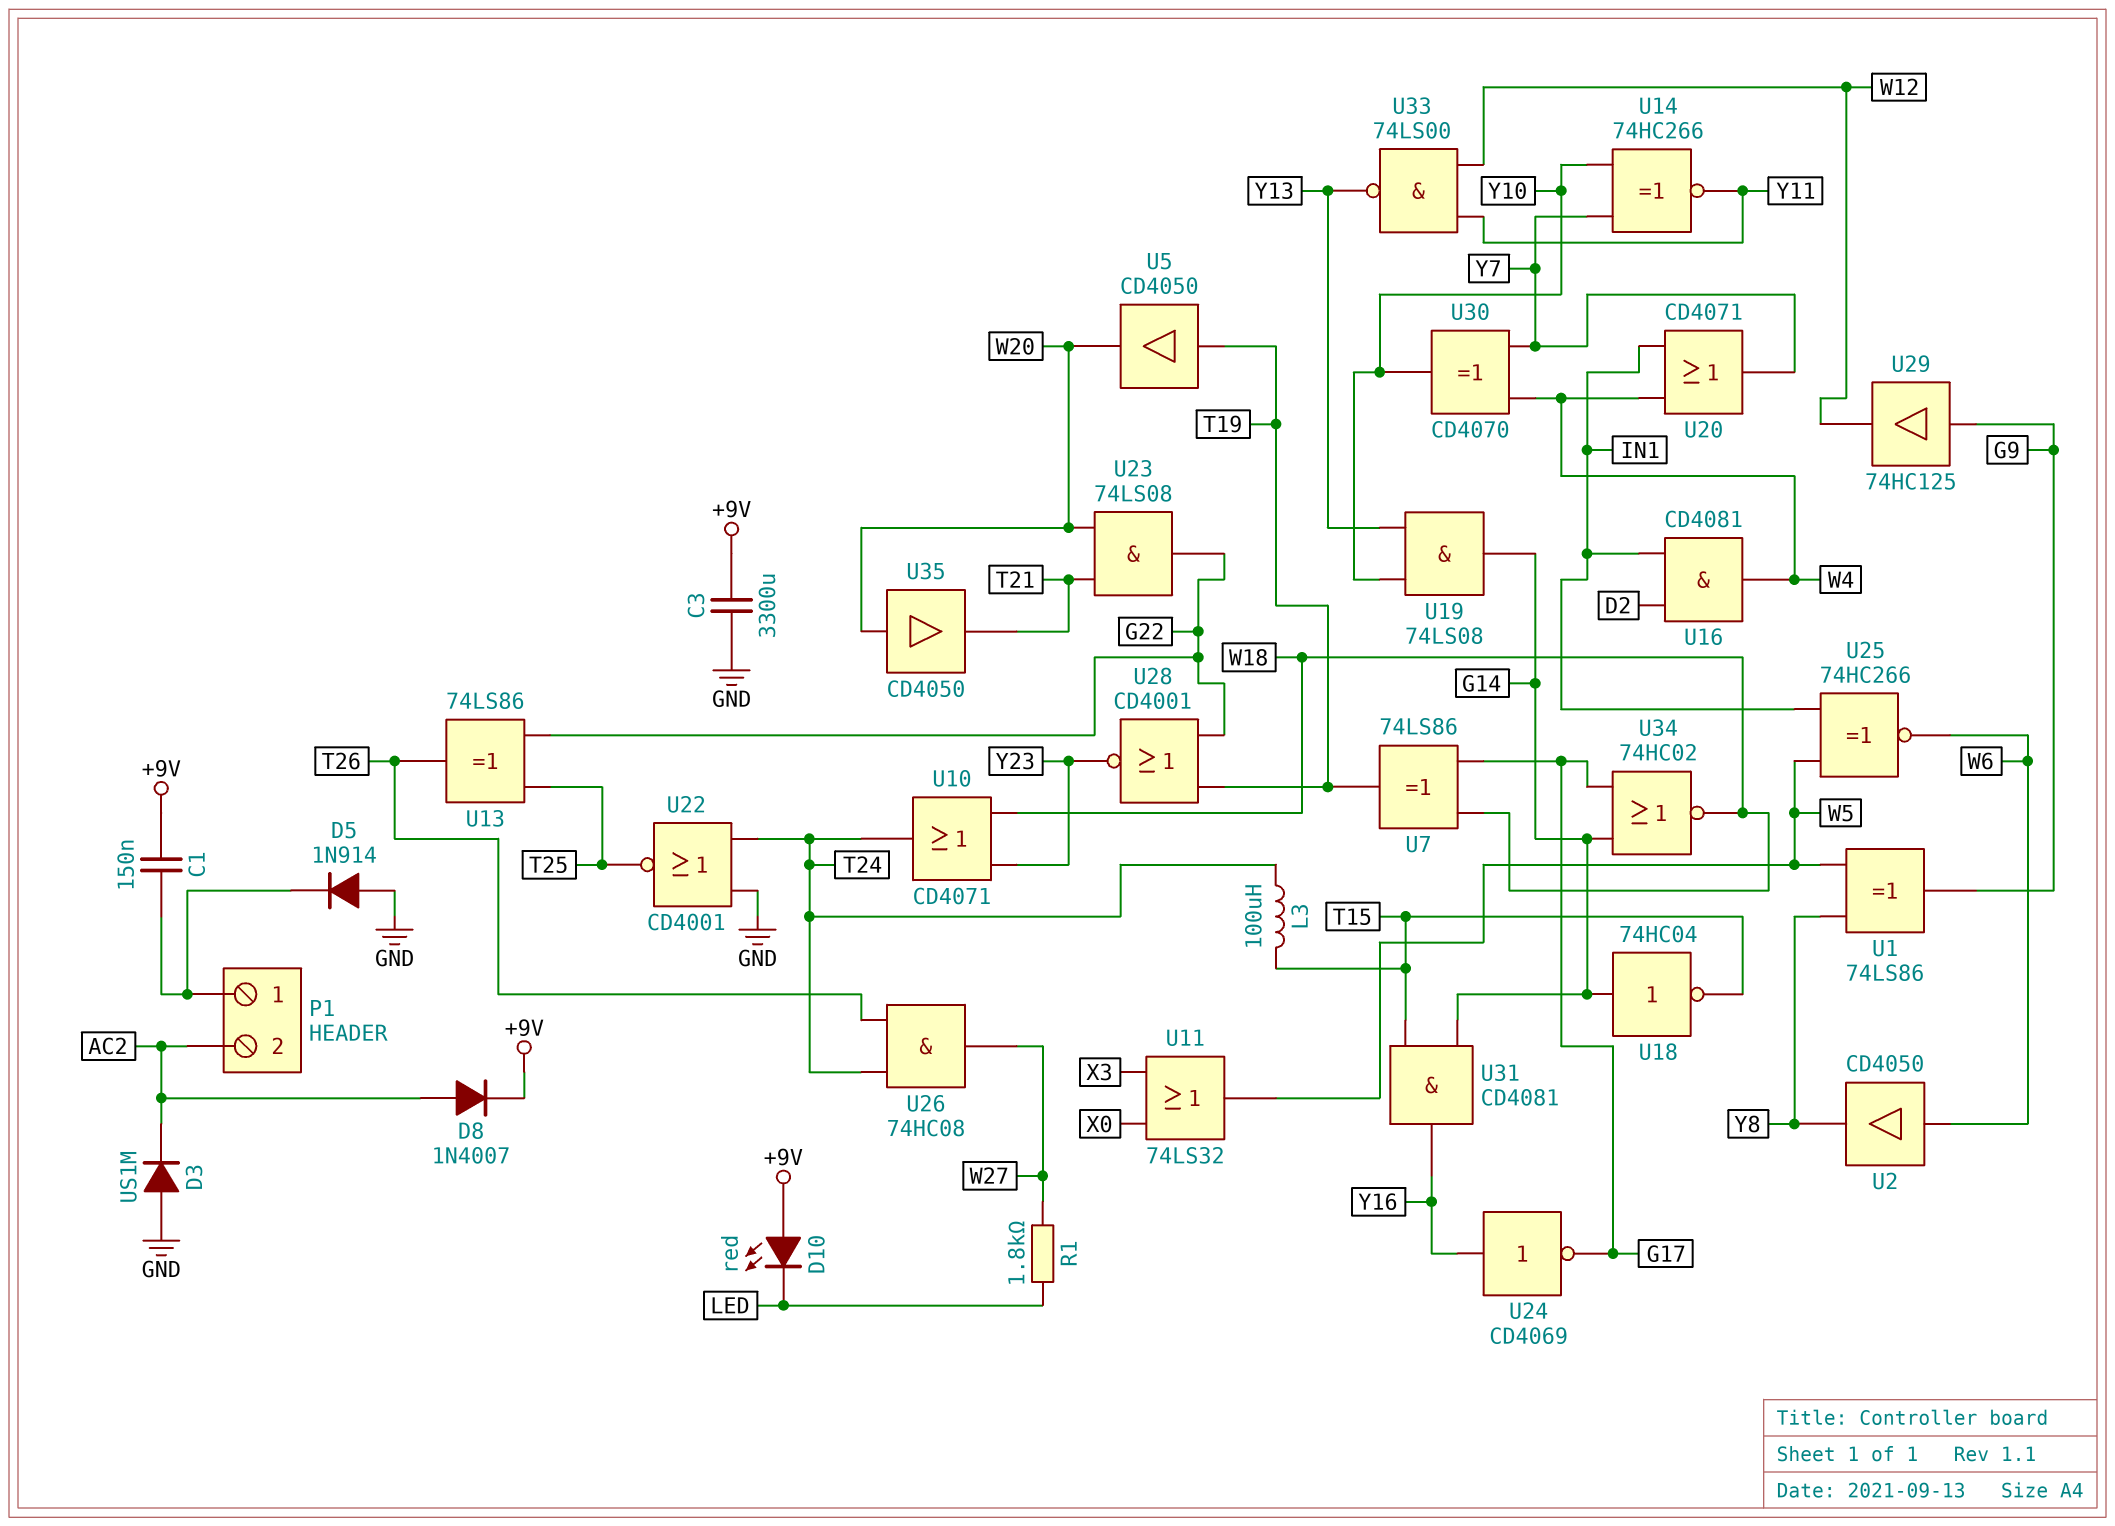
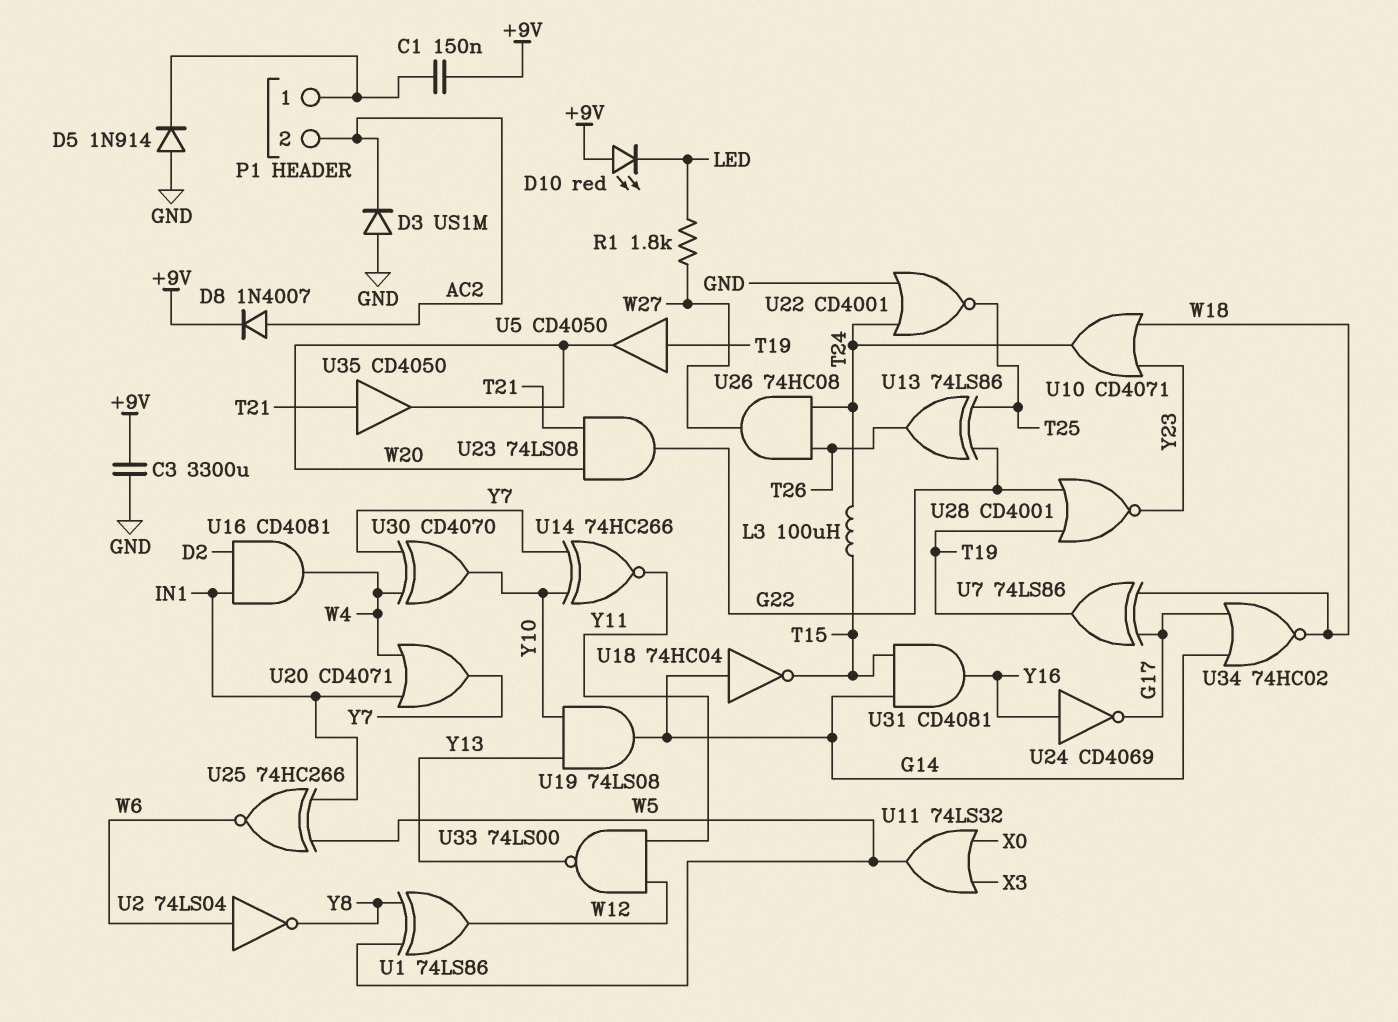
U1: XOR 74LS86 (in W5, in Y8, out G9) -> XOR 74LS86 (in W5, in Y8, out W12)
U2: buffer CD4050 (in W6, out Y8) -> NOT 74LS04 (in W6, out Y8)
U29: buffer 74HC125 (in G9, out W12) -> none
U35: buffer CD4050 (in W20, out T21) -> buffer CD4050 (in T21, out W20)

